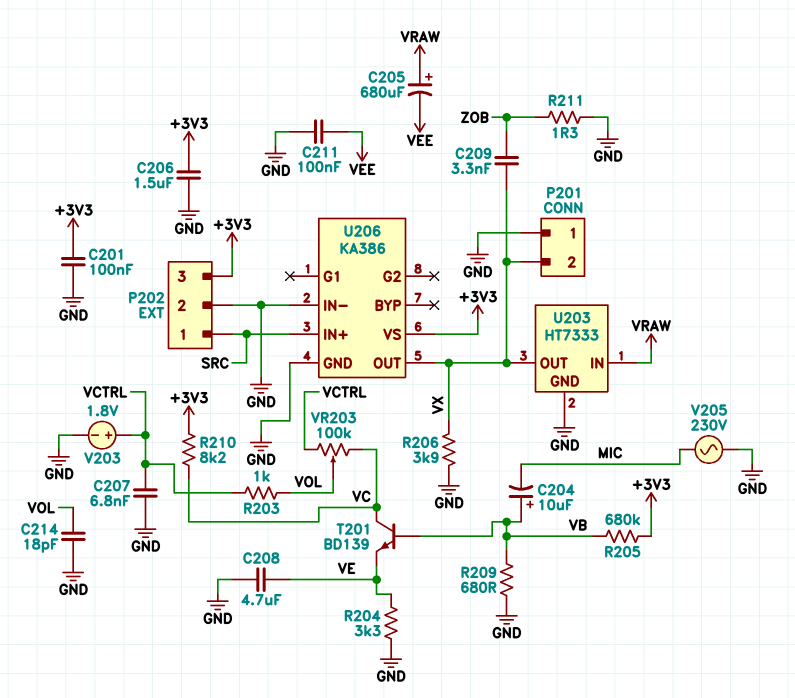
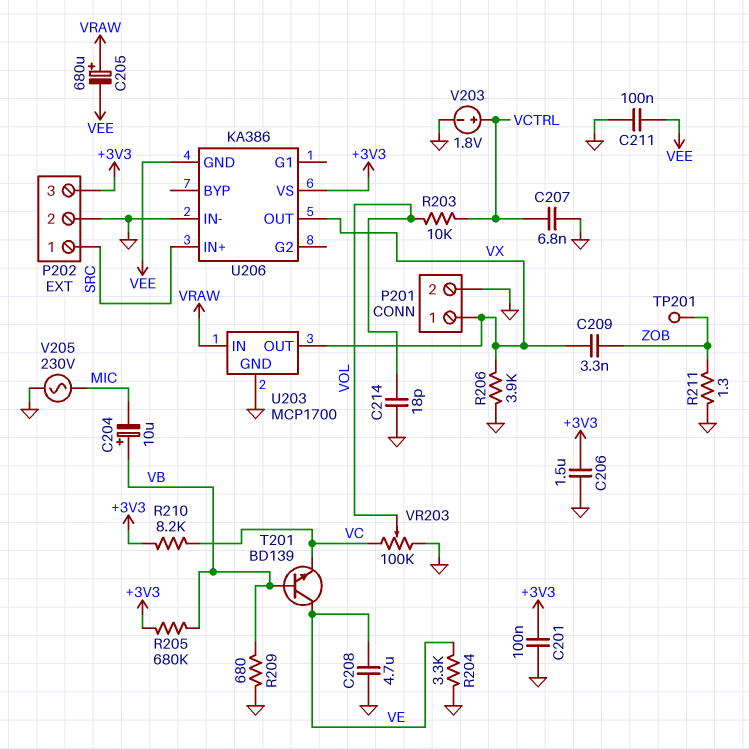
P201 pin 1: GND -> VX
P201 pin 2: VX -> GND
R203: 1k (VCTRL, VOL) -> 10k (VCTRL, VOL)
T201: NPN BD139 (B VB, C VC, E VE) -> NPN BD139 (B VB, C VE, E VC)
TP201: none -> test point (ZOB)
U203: HT7333 -> MCP1700
U206 pin GND: GND -> VEE
VR203: 100k (VC, VCTRL, wiper VOL) -> 100k (GND, VC, wiper VOL)

